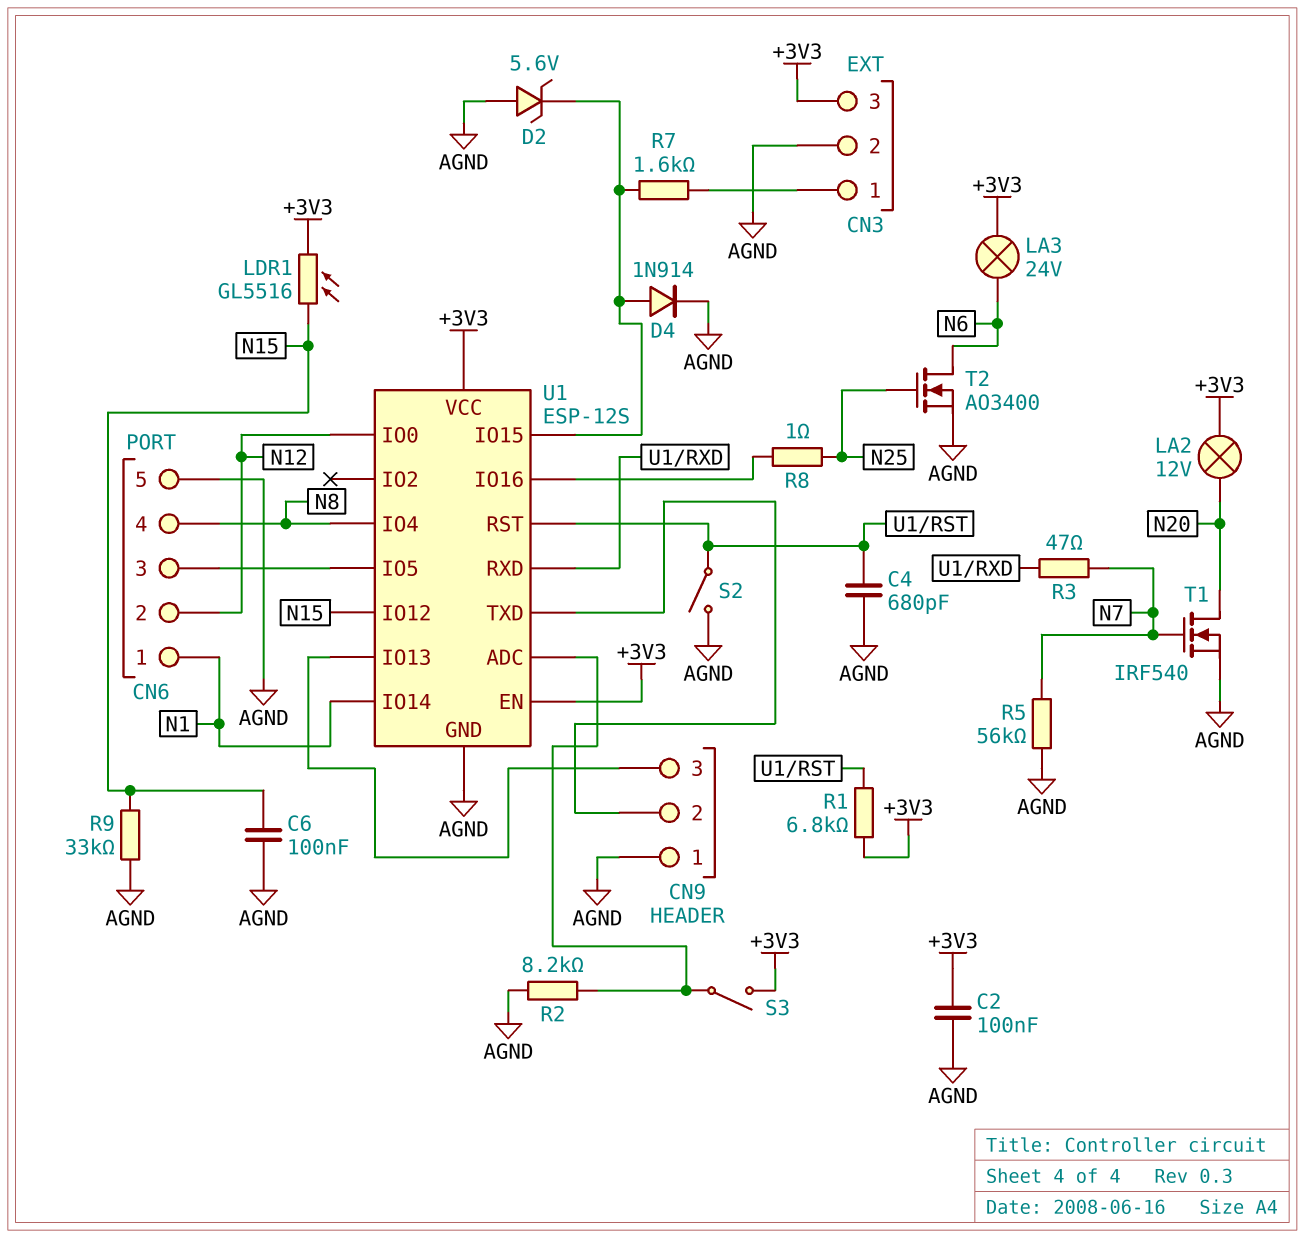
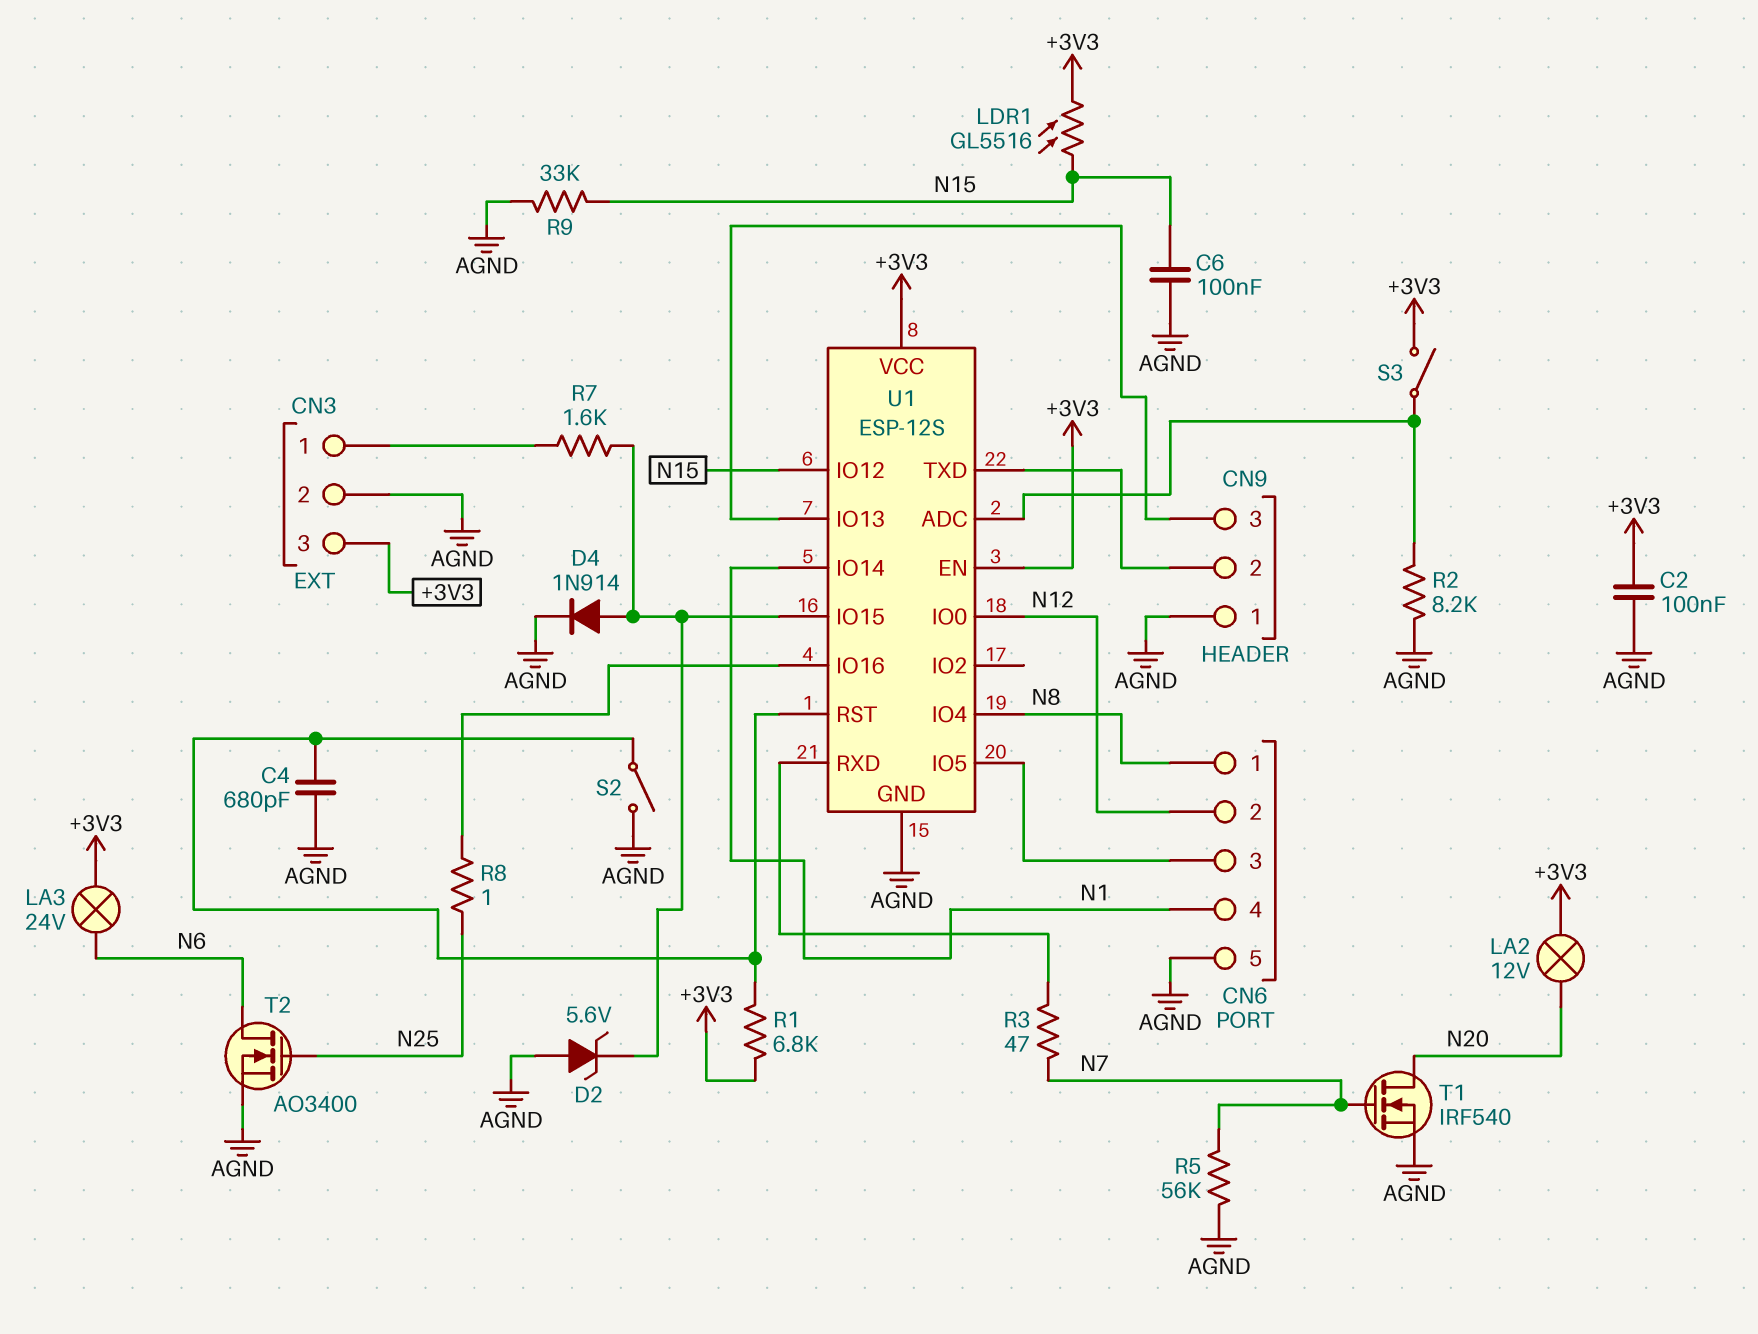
CN6 pin 1: N1 -> N8
CN6 pin 4: N8 -> N1

